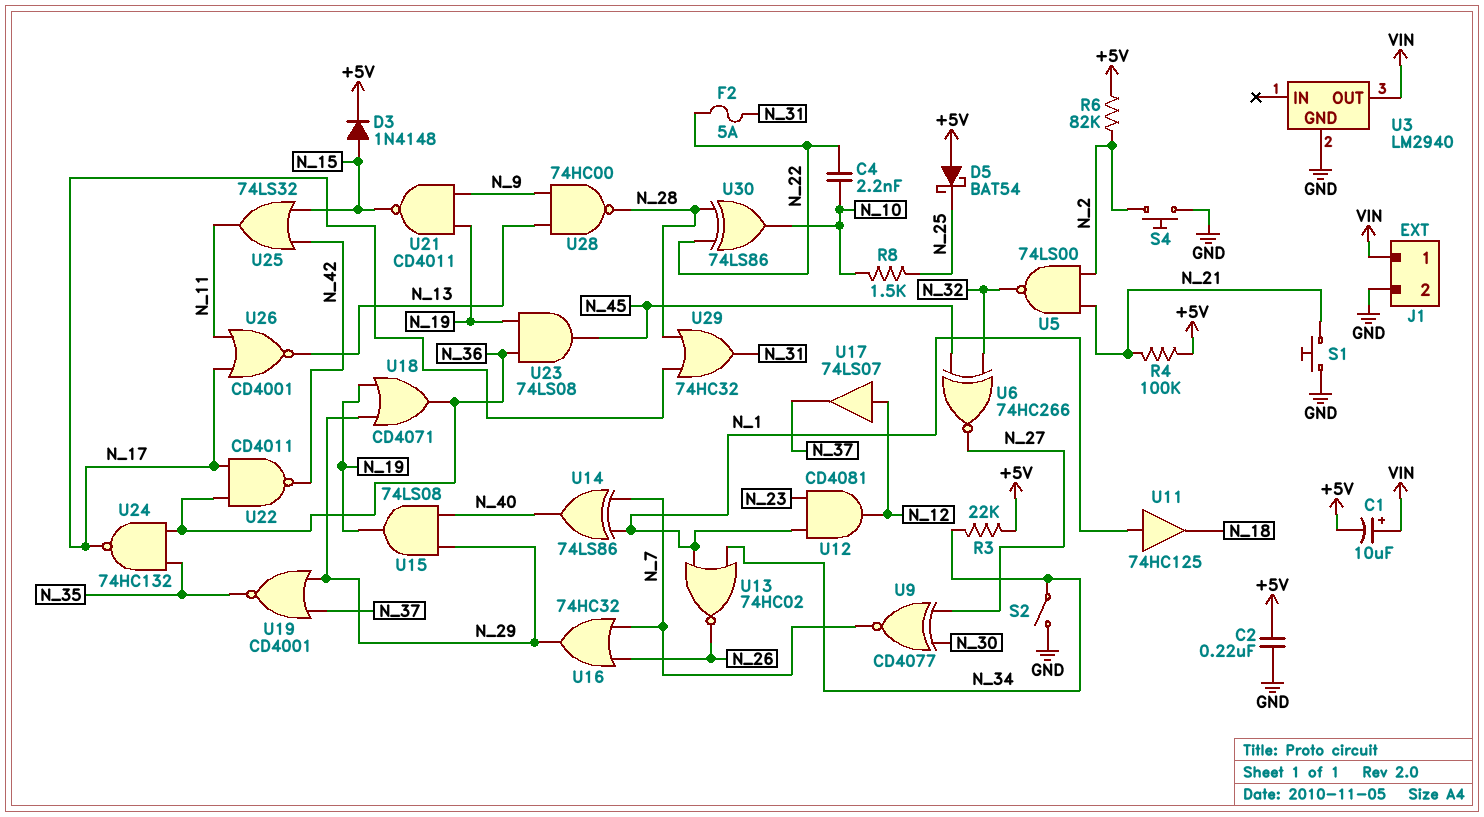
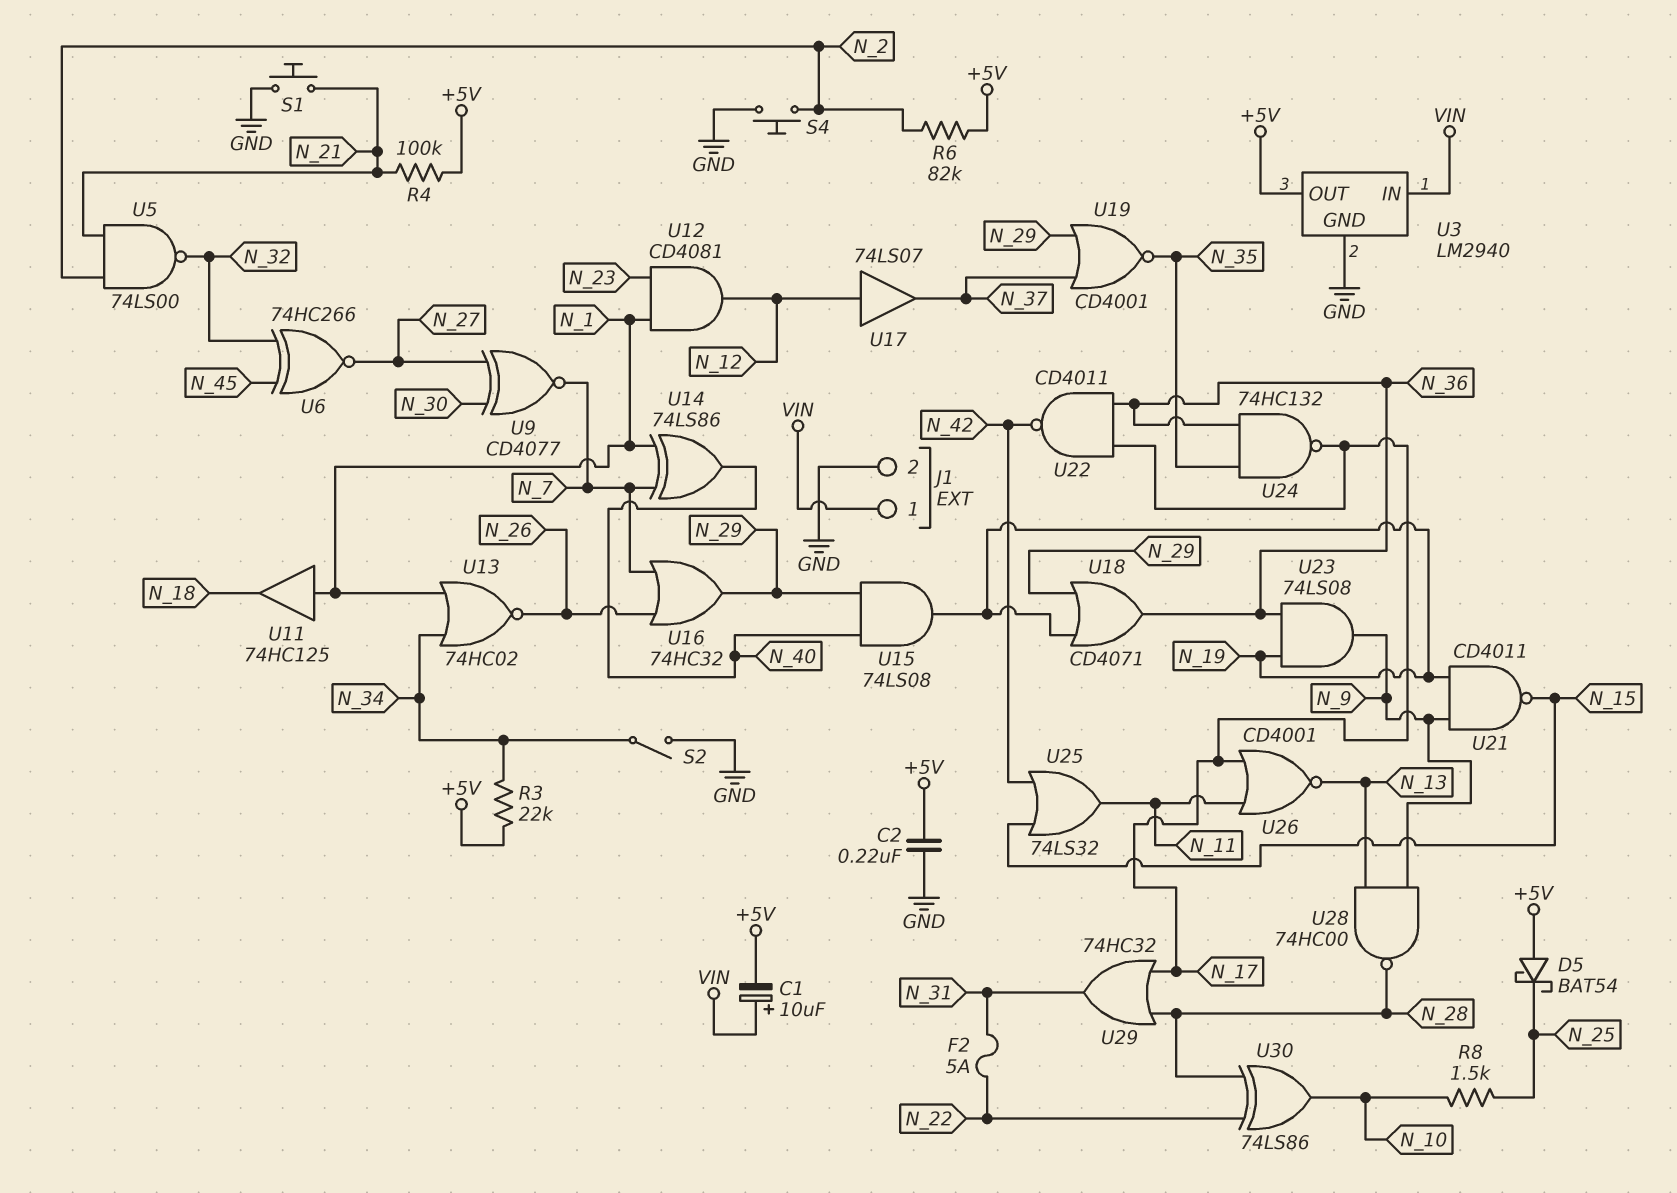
C4: 2.2nF (N_10, N_22) -> none
D3: diode 1N4148 (A N_15, K +5V) -> none
U3 pin IN: none -> VIN
U3 pin OUT: VIN -> +5V
U23: AND 74LS08 (in N_19, in N_36, out N_45) -> AND 74LS08 (in N_19, in N_36, out N_9)

